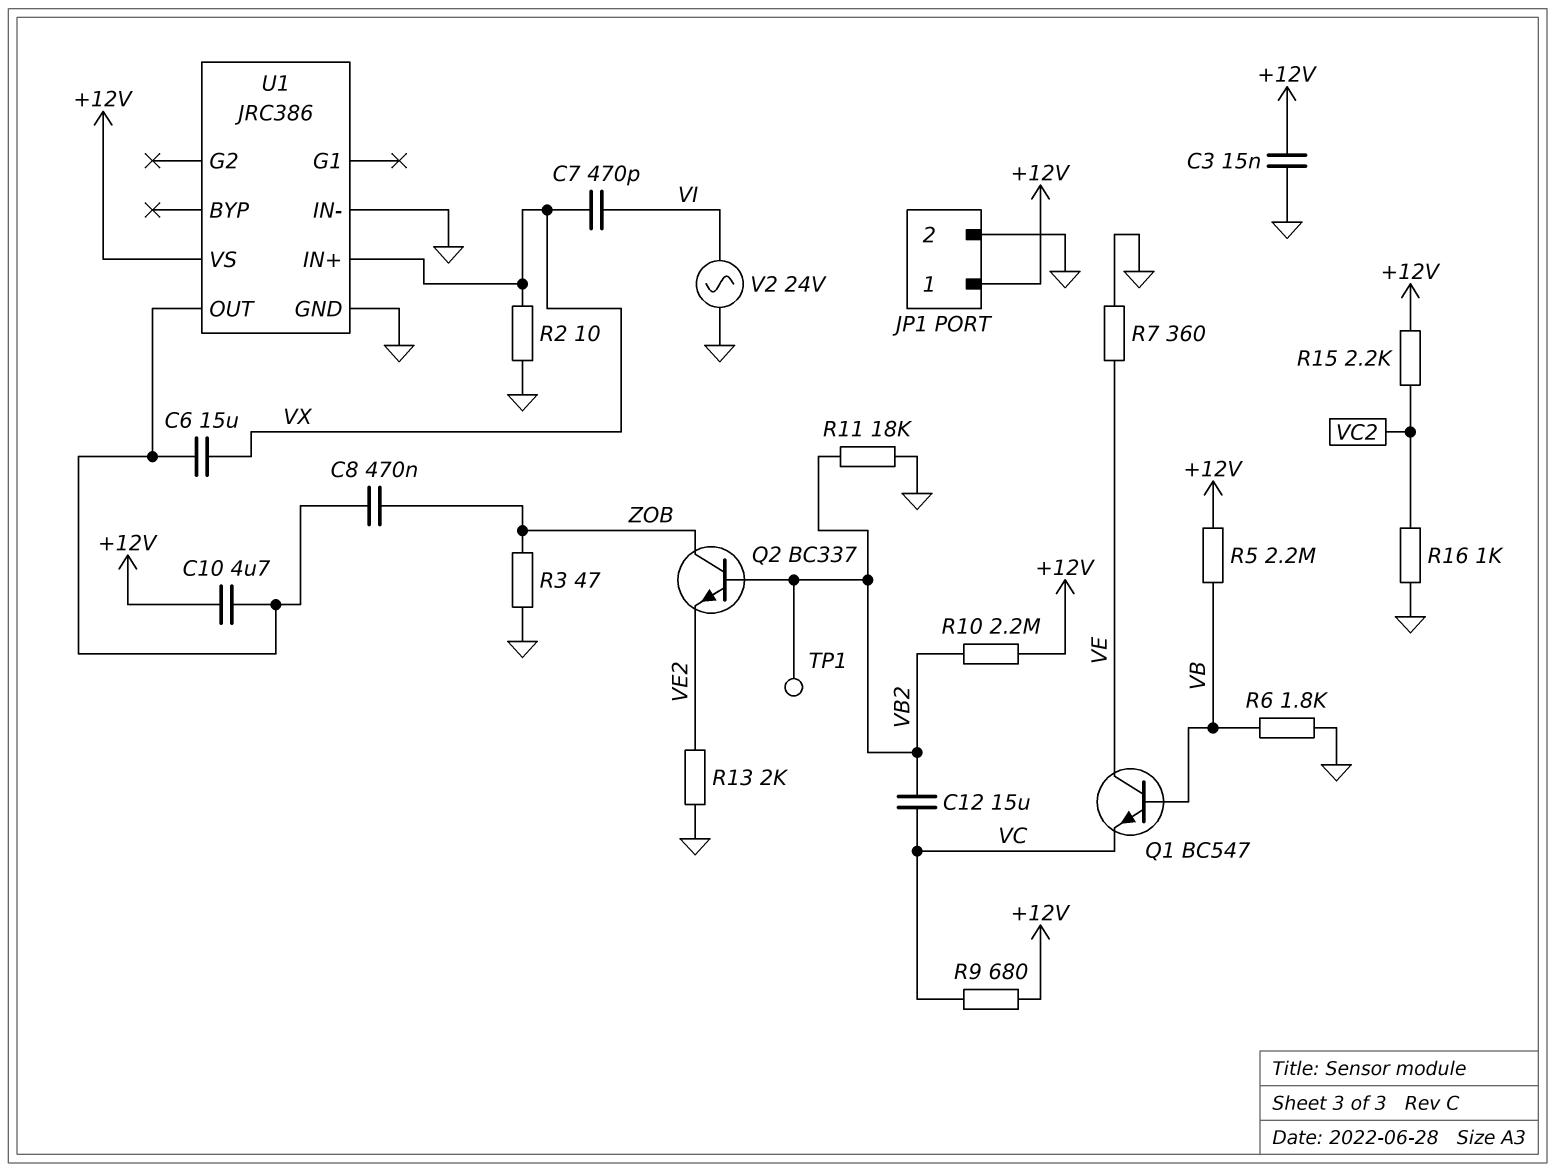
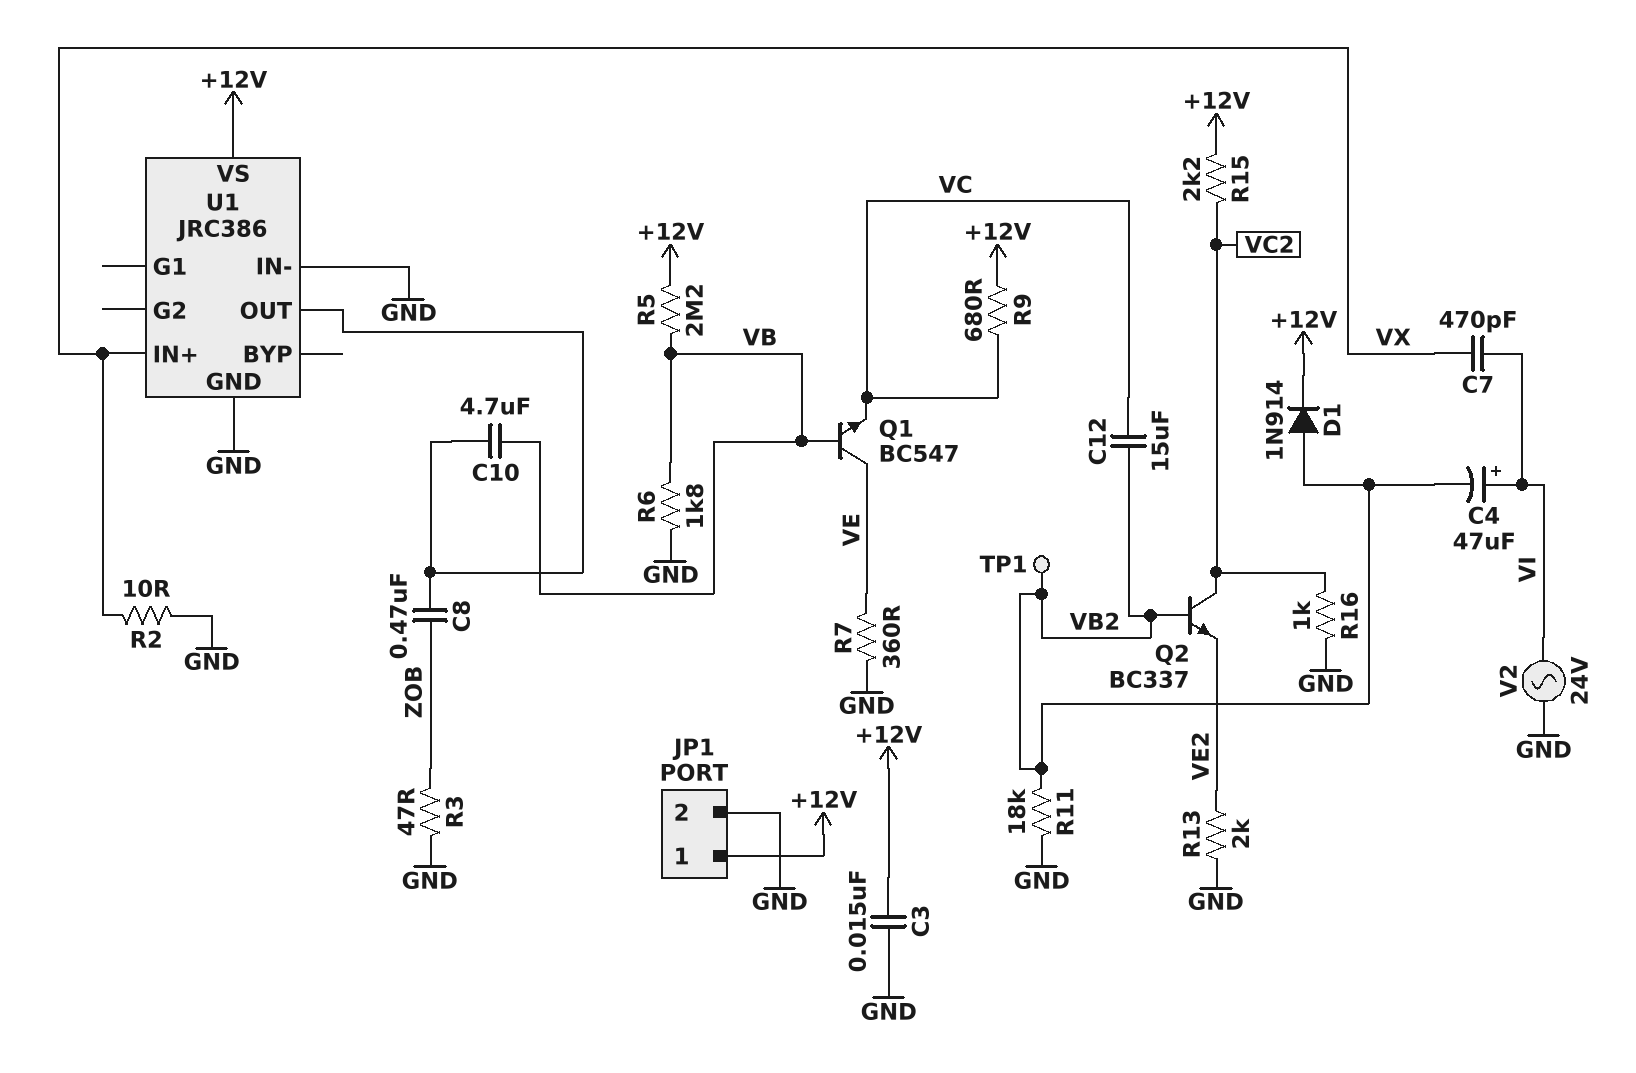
C4: none -> 47uF (plus VI, minus VB2)
C6: 15uF (U1/OUT, VX) -> none
C10: 4.7uF (+12V, U1/OUT) -> 4.7uF (U1/OUT, VB)
D1: none -> diode 1N914 (A VB2, K +12V)
Q2: NPN BC337 (B VB2, C ZOB, E VE2) -> NPN BC337 (B VB2, C VC2, E VE2)
R10: 2.2M (+12V, VB2) -> none

